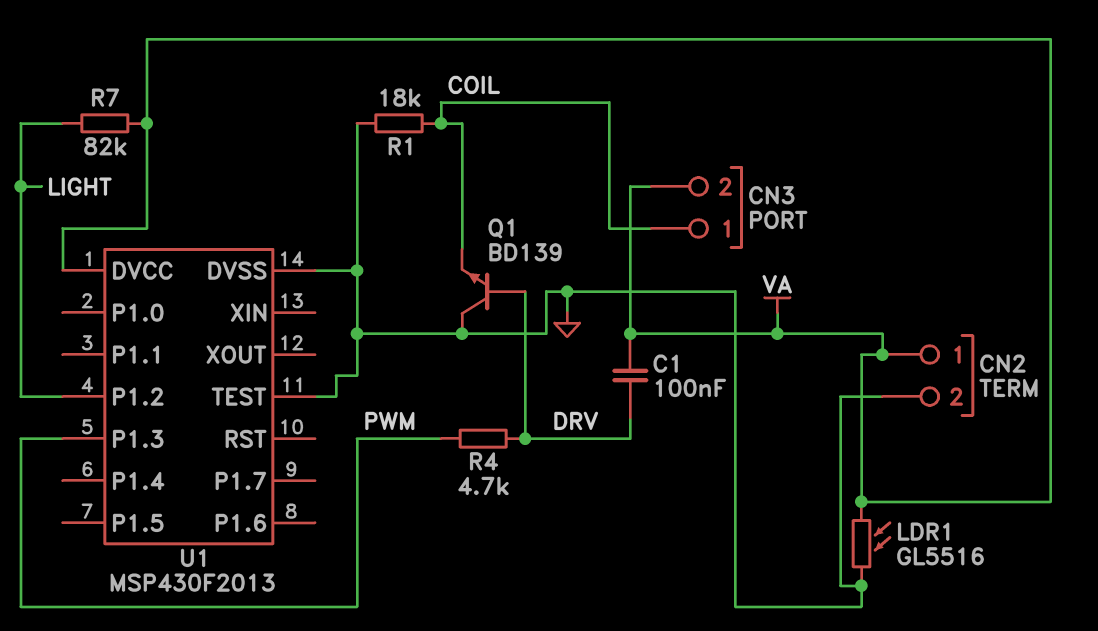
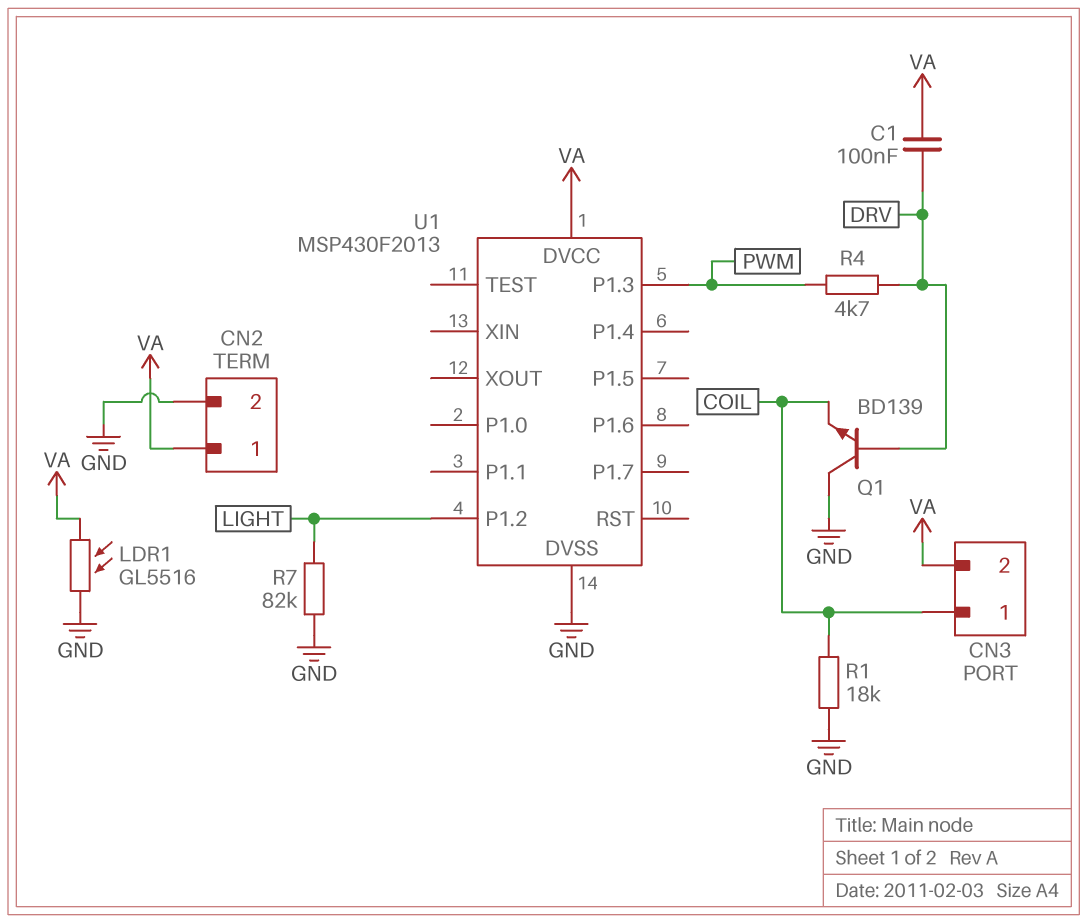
R7: 82k (LIGHT, VA) -> 82k (GND, LIGHT)
U1 pin TEST: GND -> none

